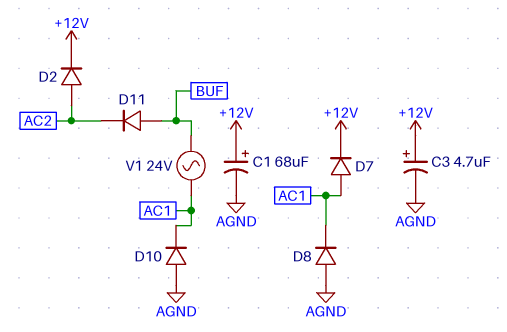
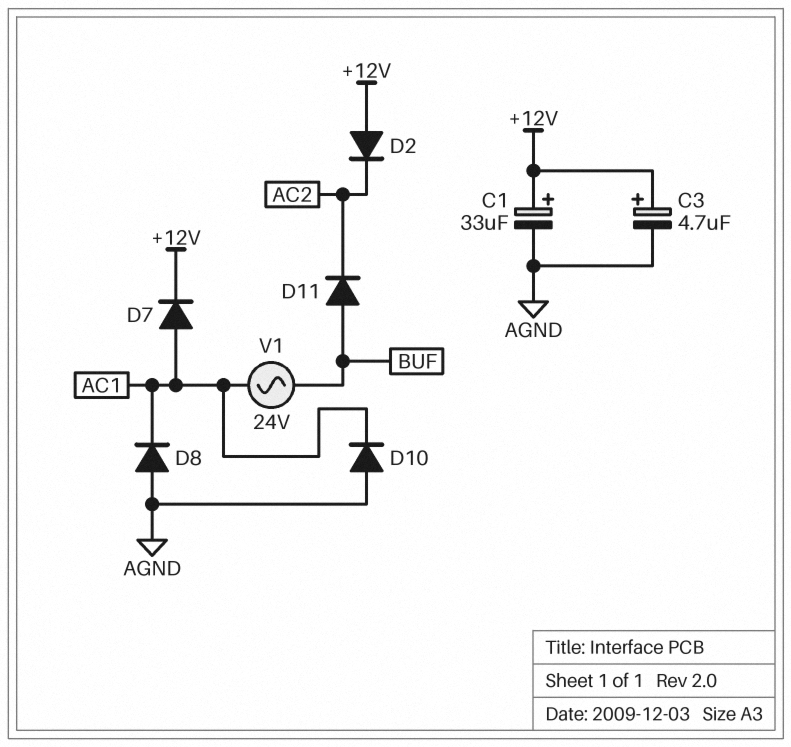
C1: 68uF (plus +12V, minus AGND) -> 33uF (plus +12V, minus AGND)
D2: diode (A AC2, K +12V) -> diode (A +12V, K AC2)

